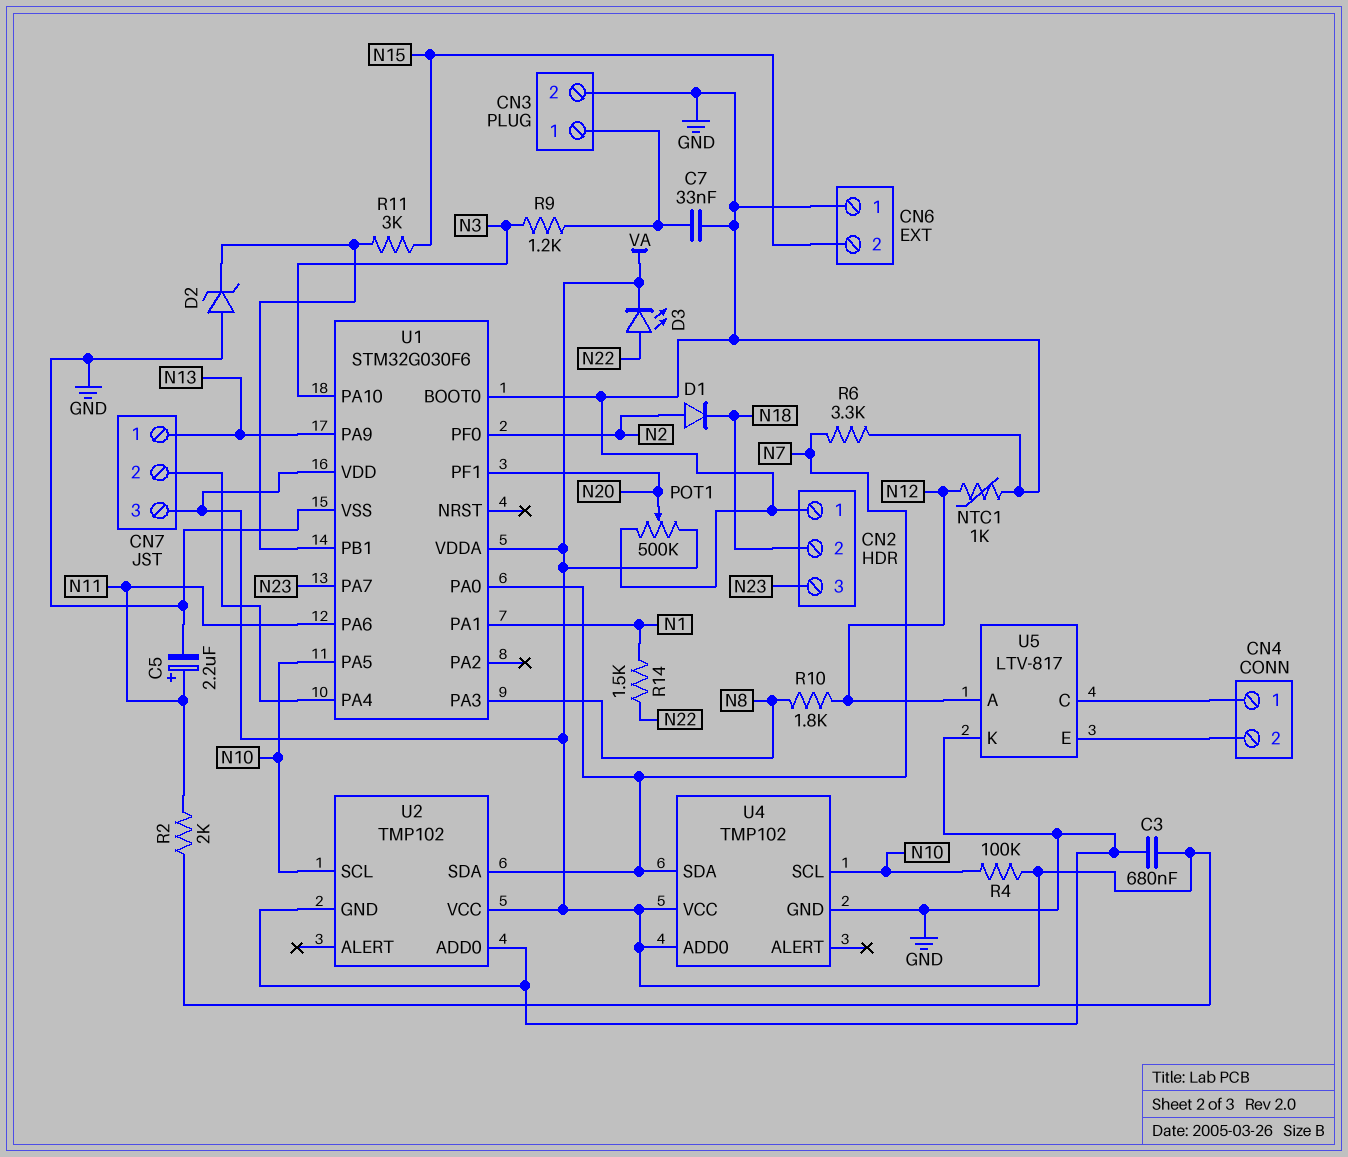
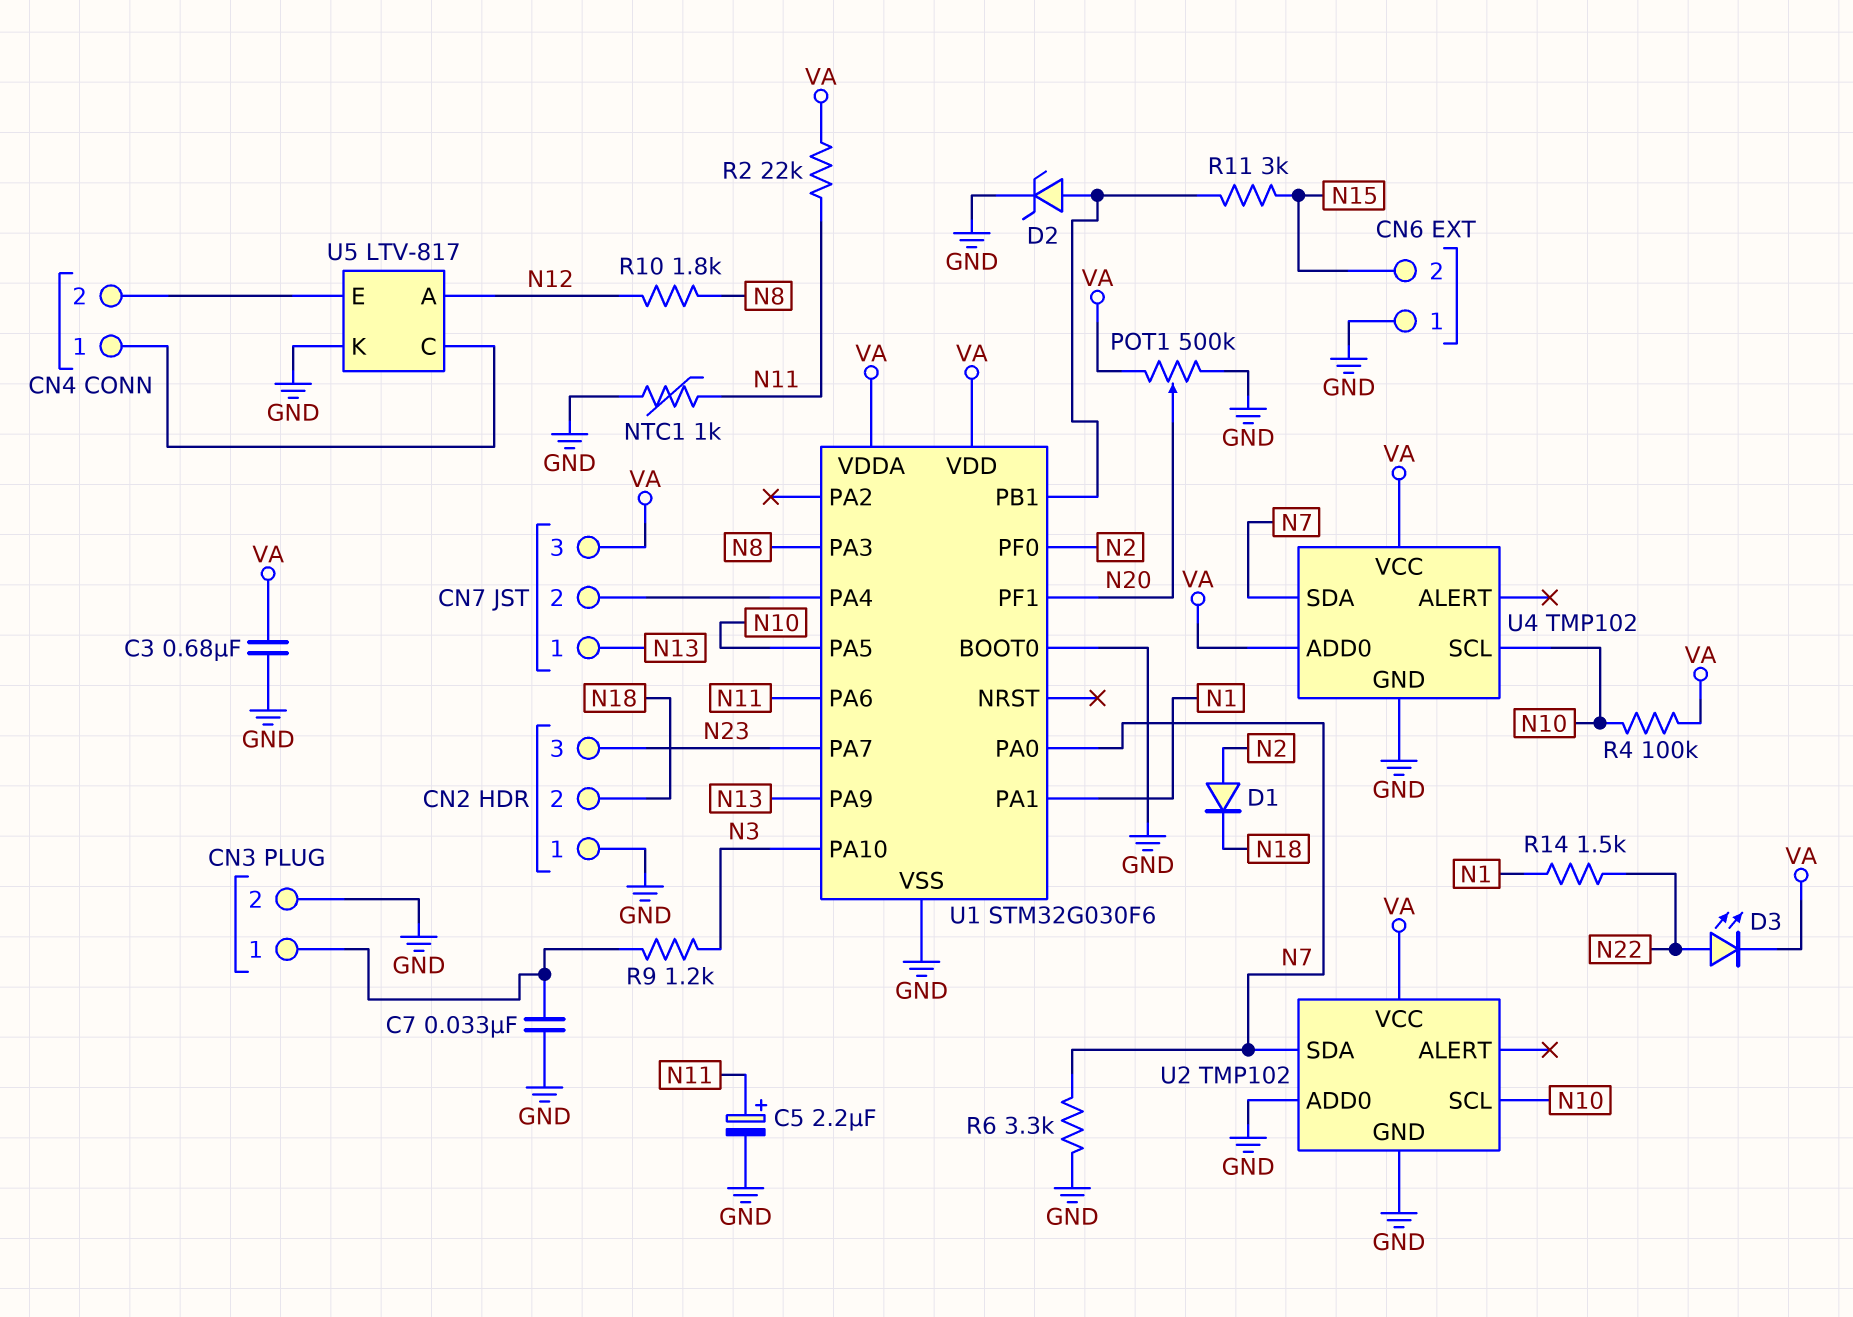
D2: zener (A GND, K U1/PB1) -> zener (A U1/PB1, K GND)
NTC1: 1k (GND, N12) -> 1k (GND, N11)
R2: 2k (N11, VA) -> 22k (N11, VA)

